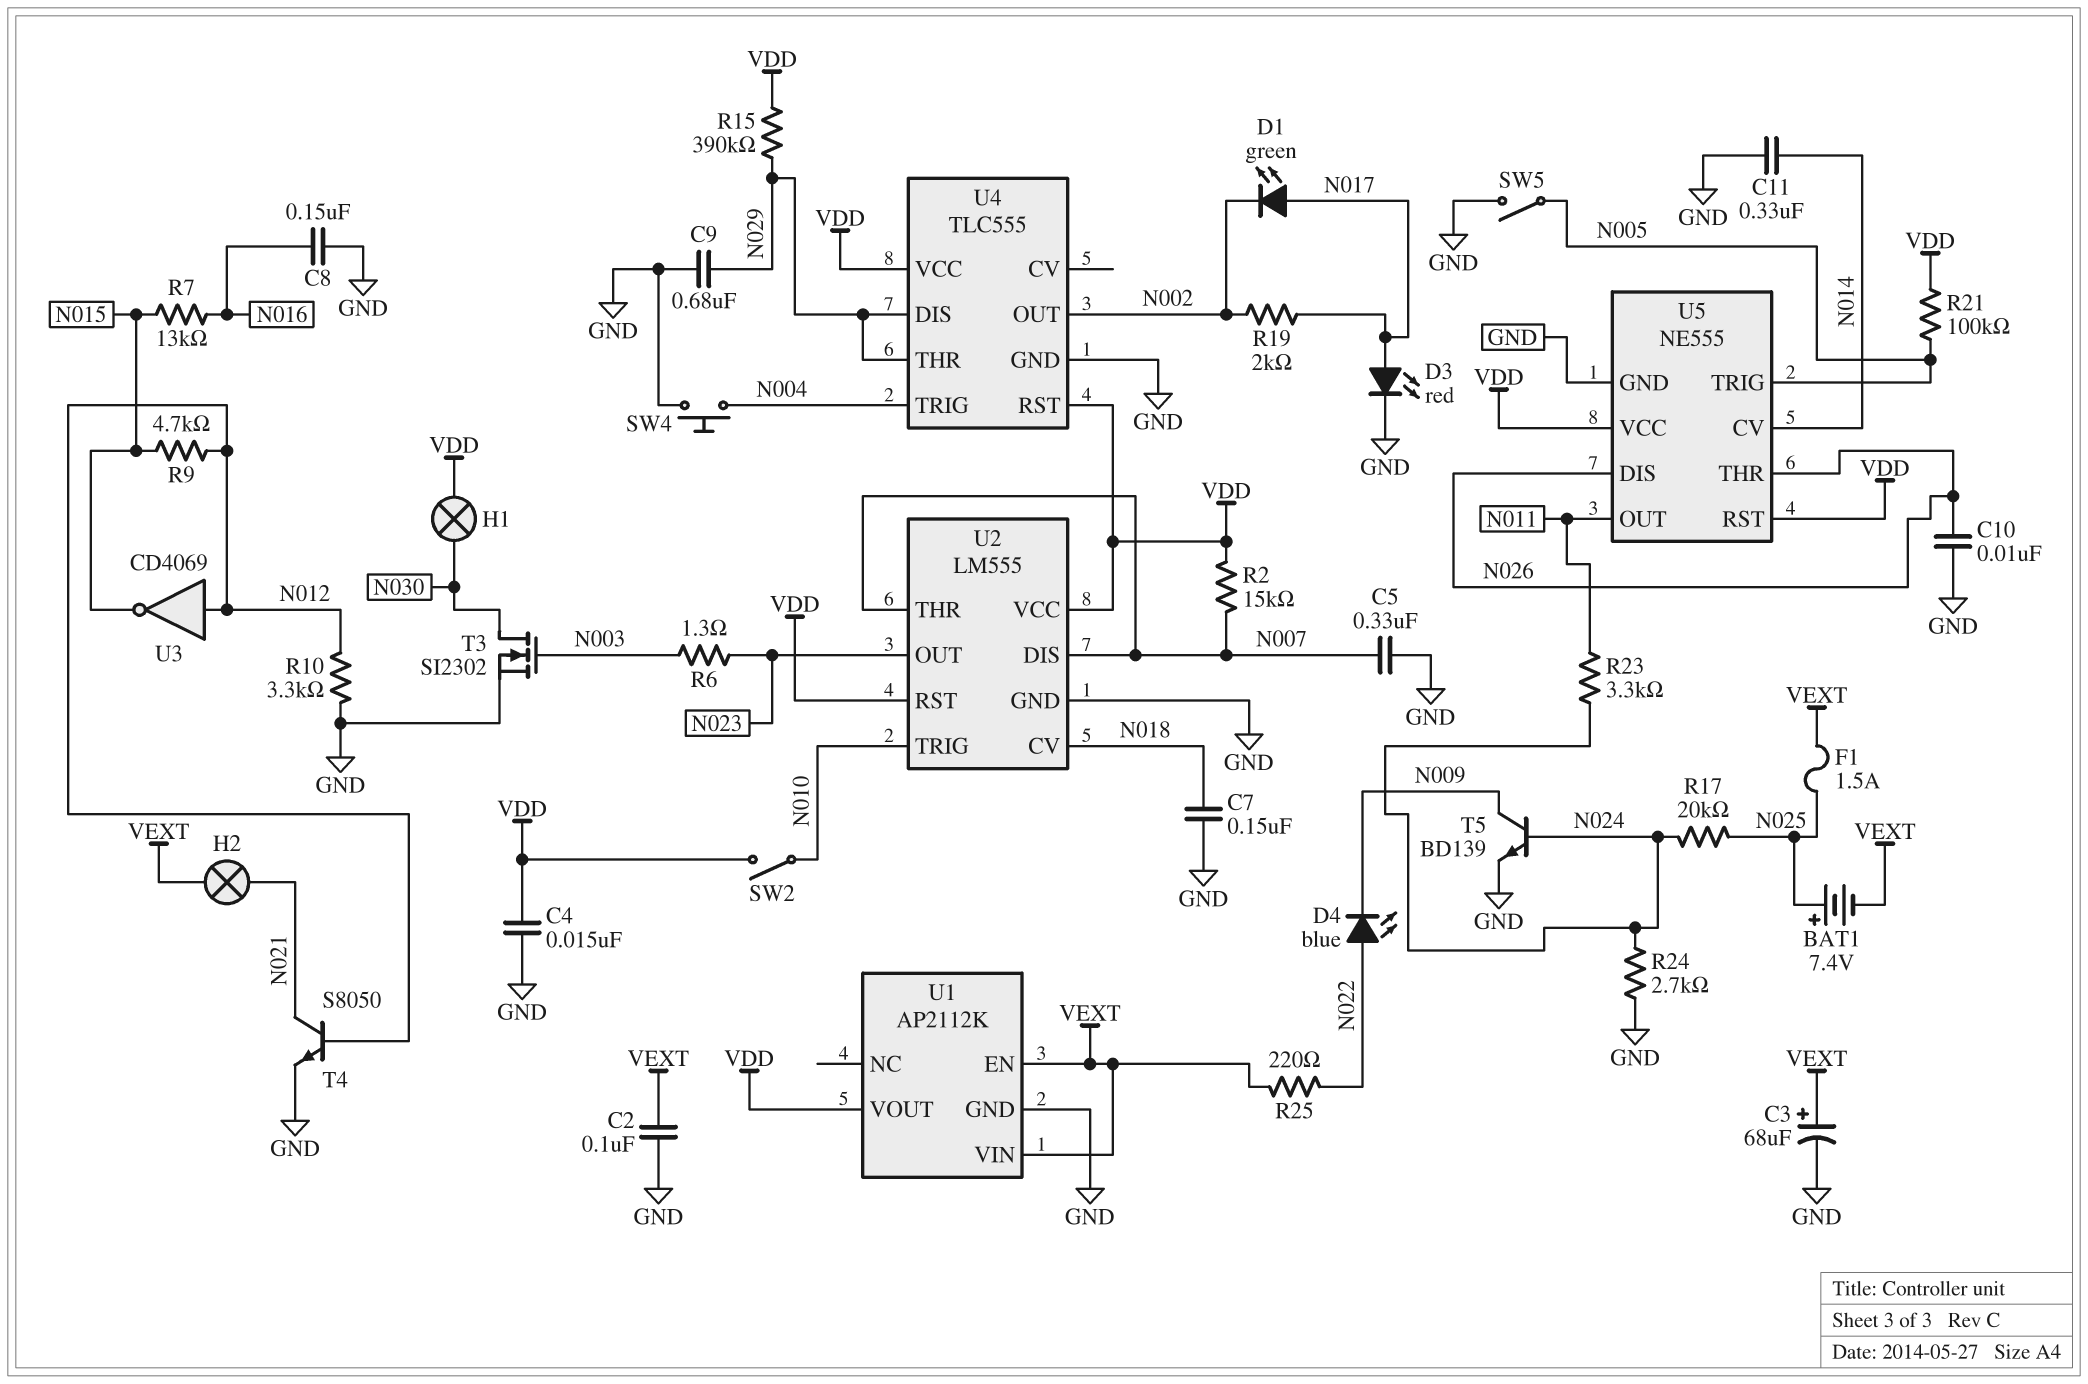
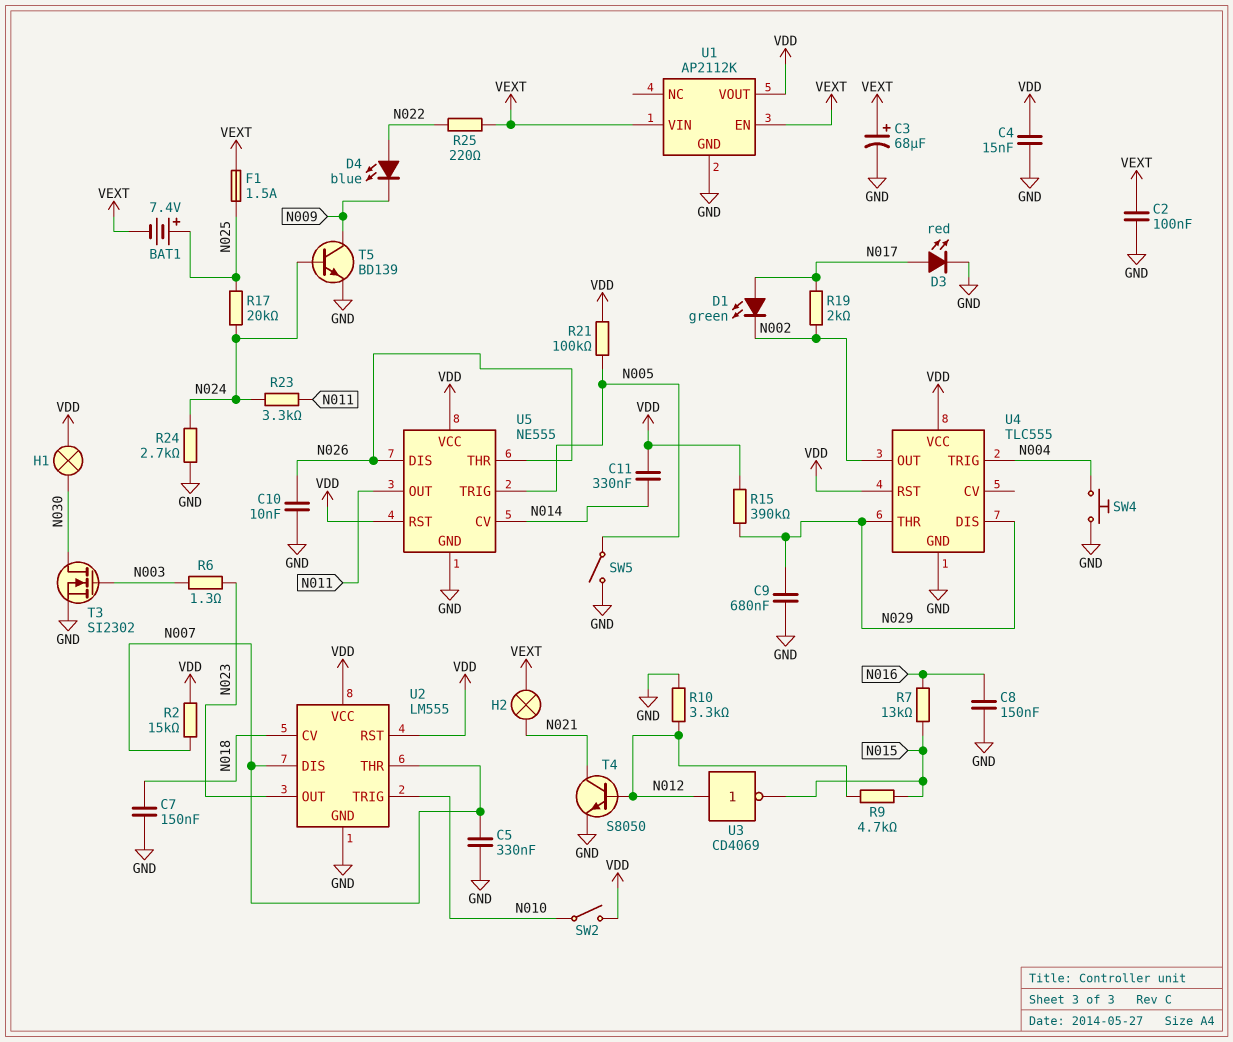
C11: 330nF (GND, N014) -> 330nF (N014, VDD)

